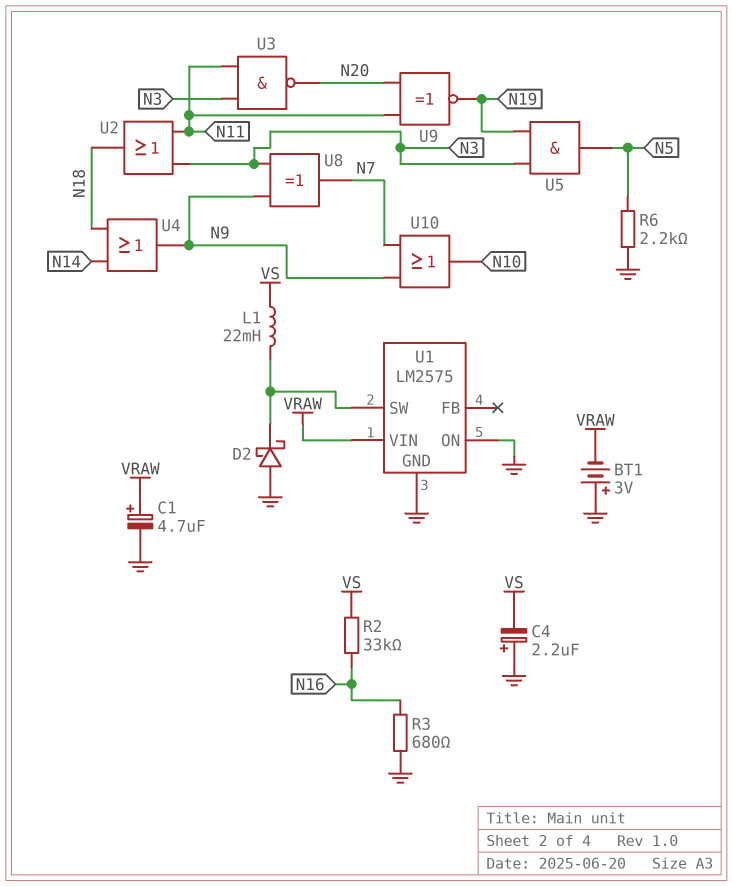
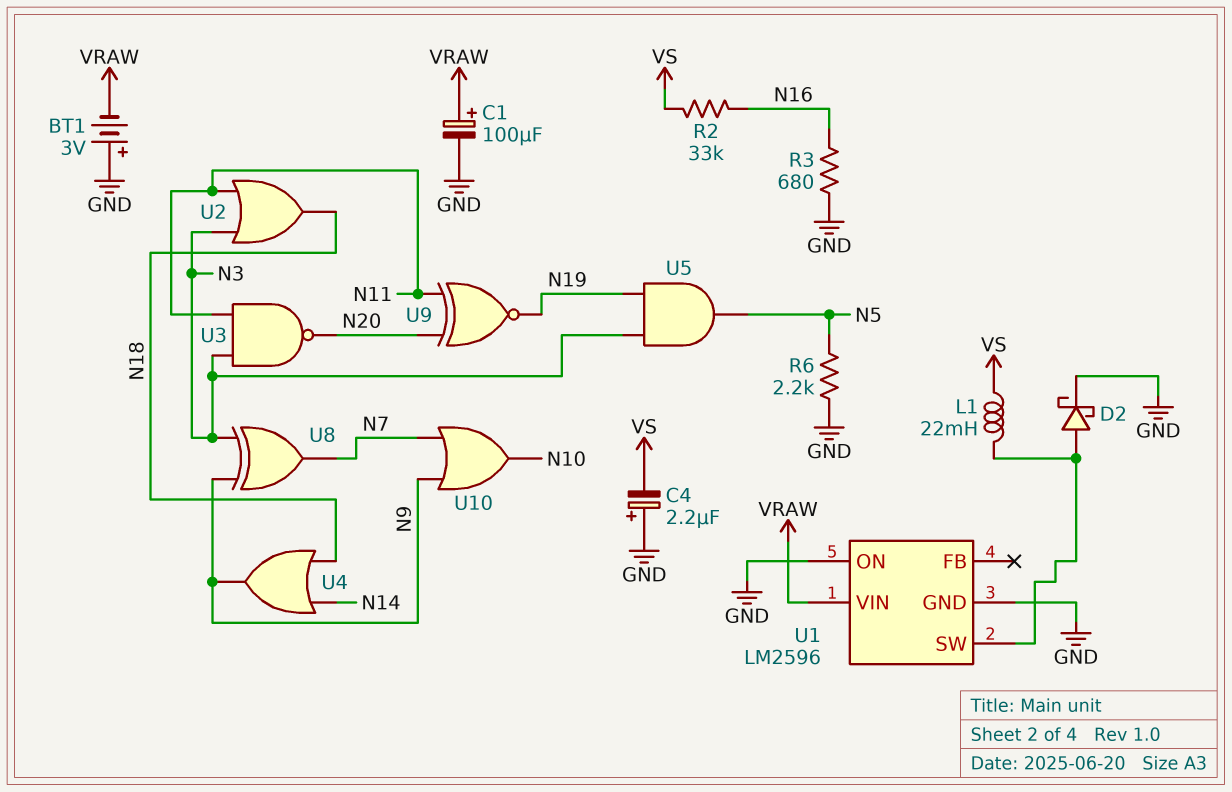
C1: 4.7uF (plus VRAW, minus GND) -> 100uF (plus VRAW, minus GND)
D2: schottky (A GND, K U1/SW) -> schottky (A U1/SW, K GND)
U1: LM2575 -> LM2596

